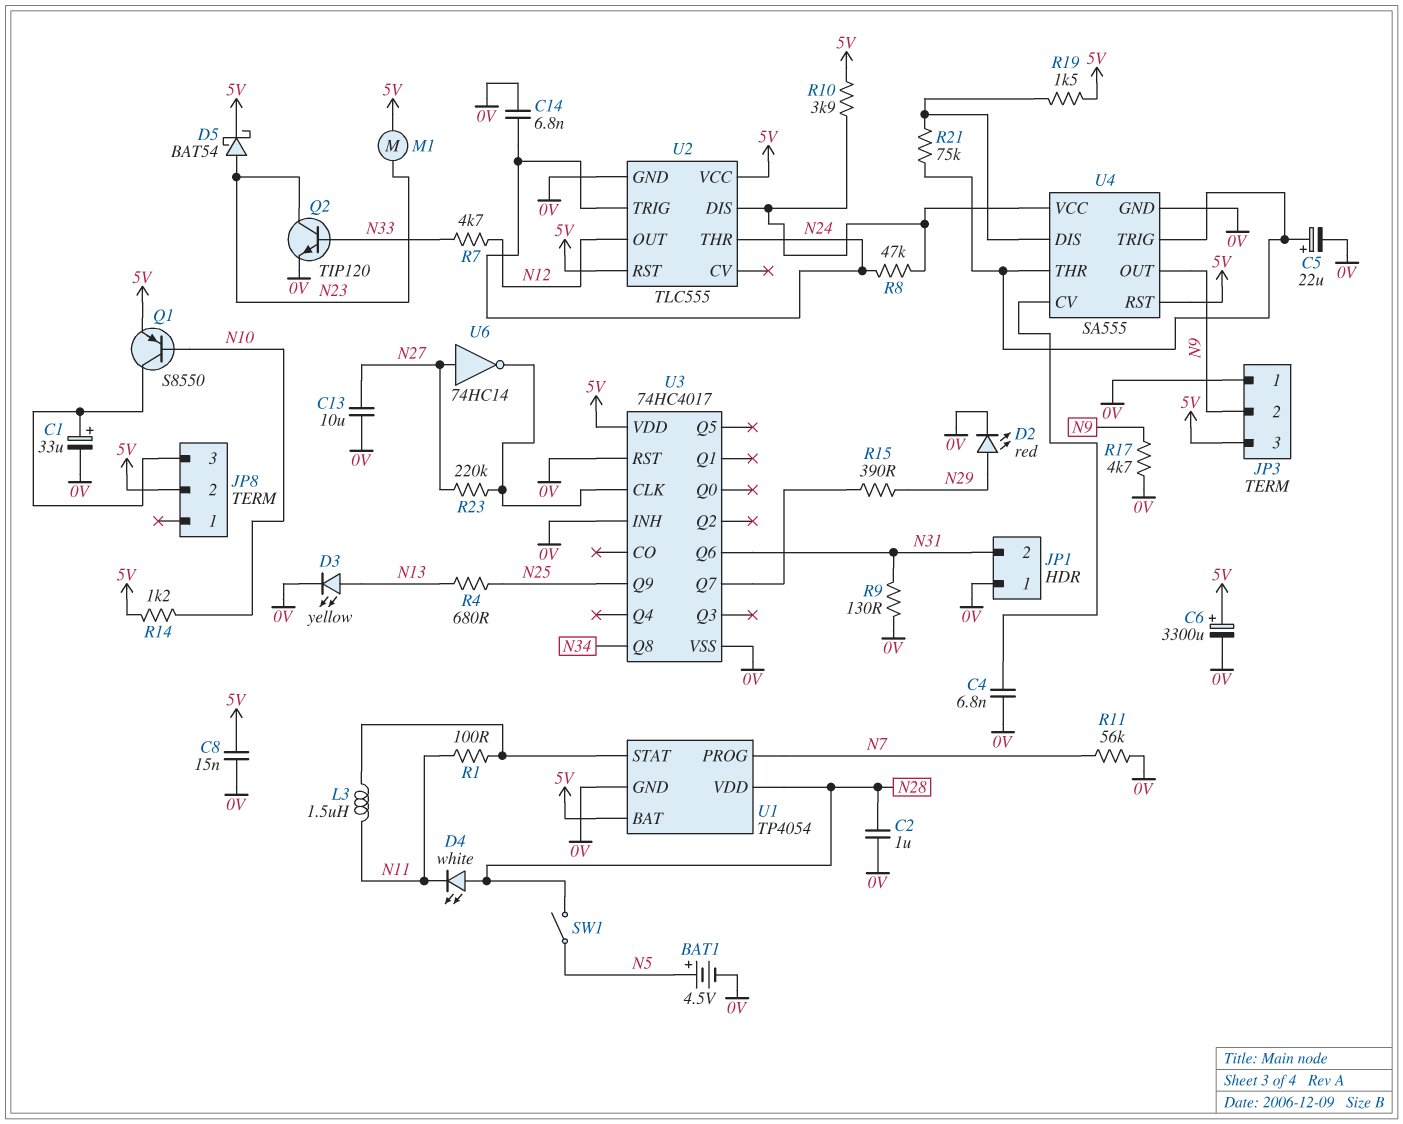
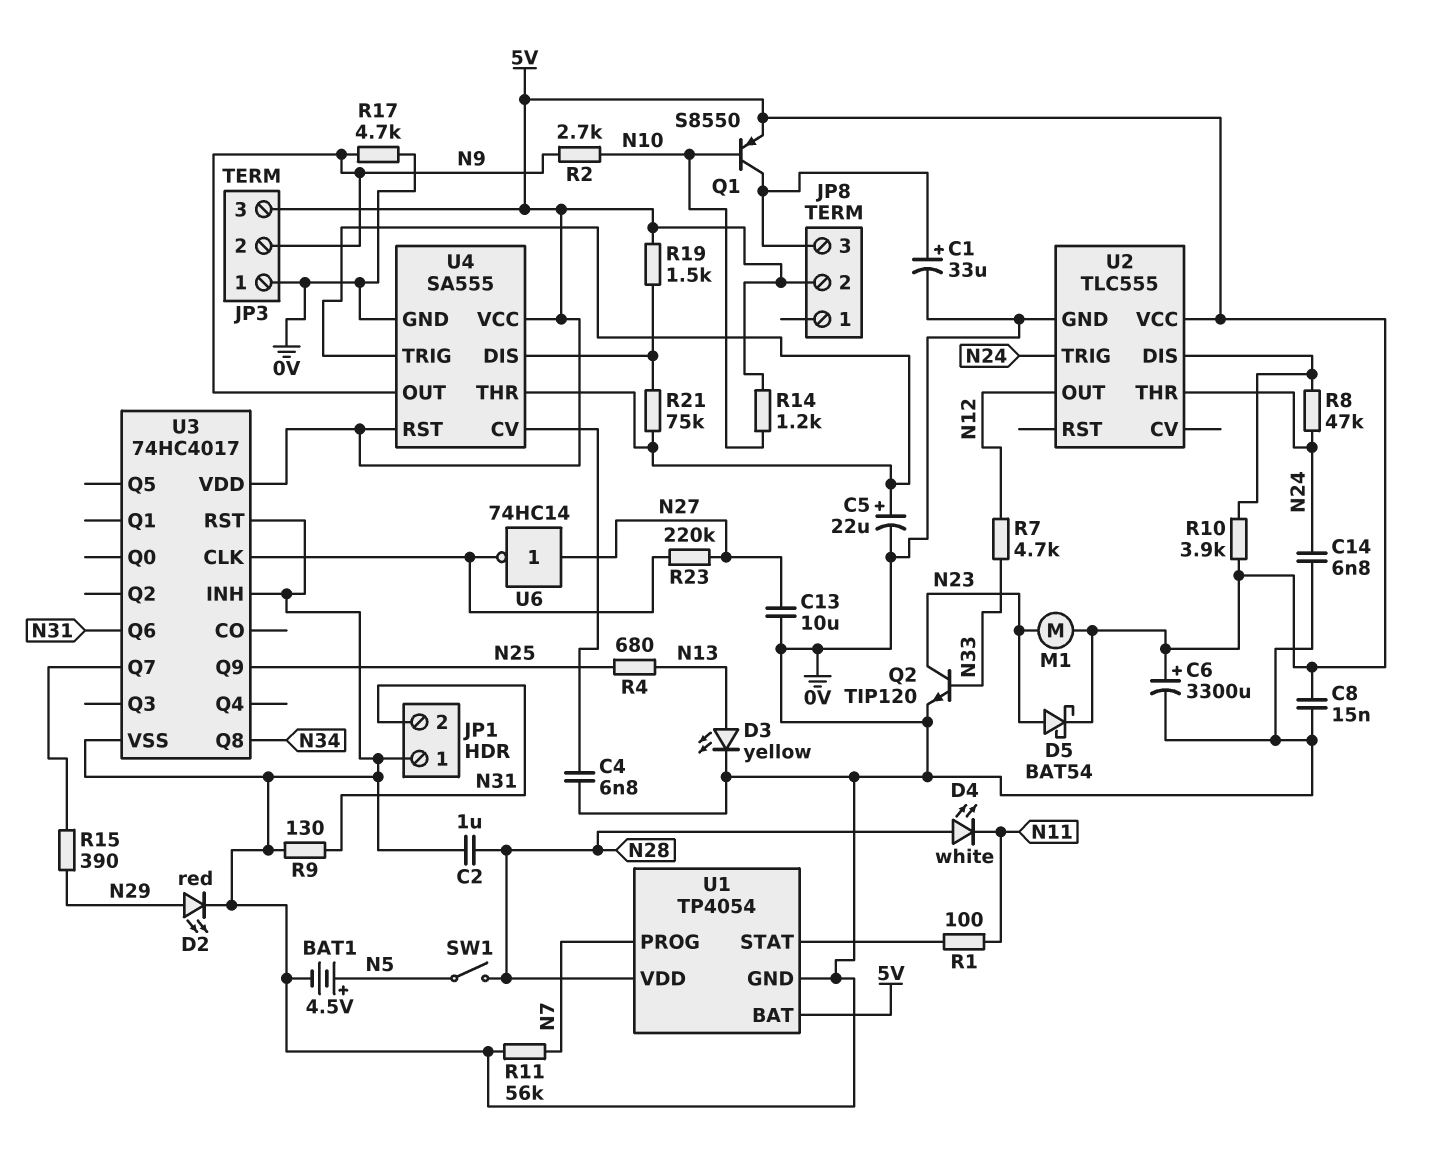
L3: 1.5uH (N11, U1/STAT) -> none
R2: none -> 2.7k (N9, N10)
U2 pin RST: 5V -> none
U4 pin VCC: U2/DIS -> 5V

